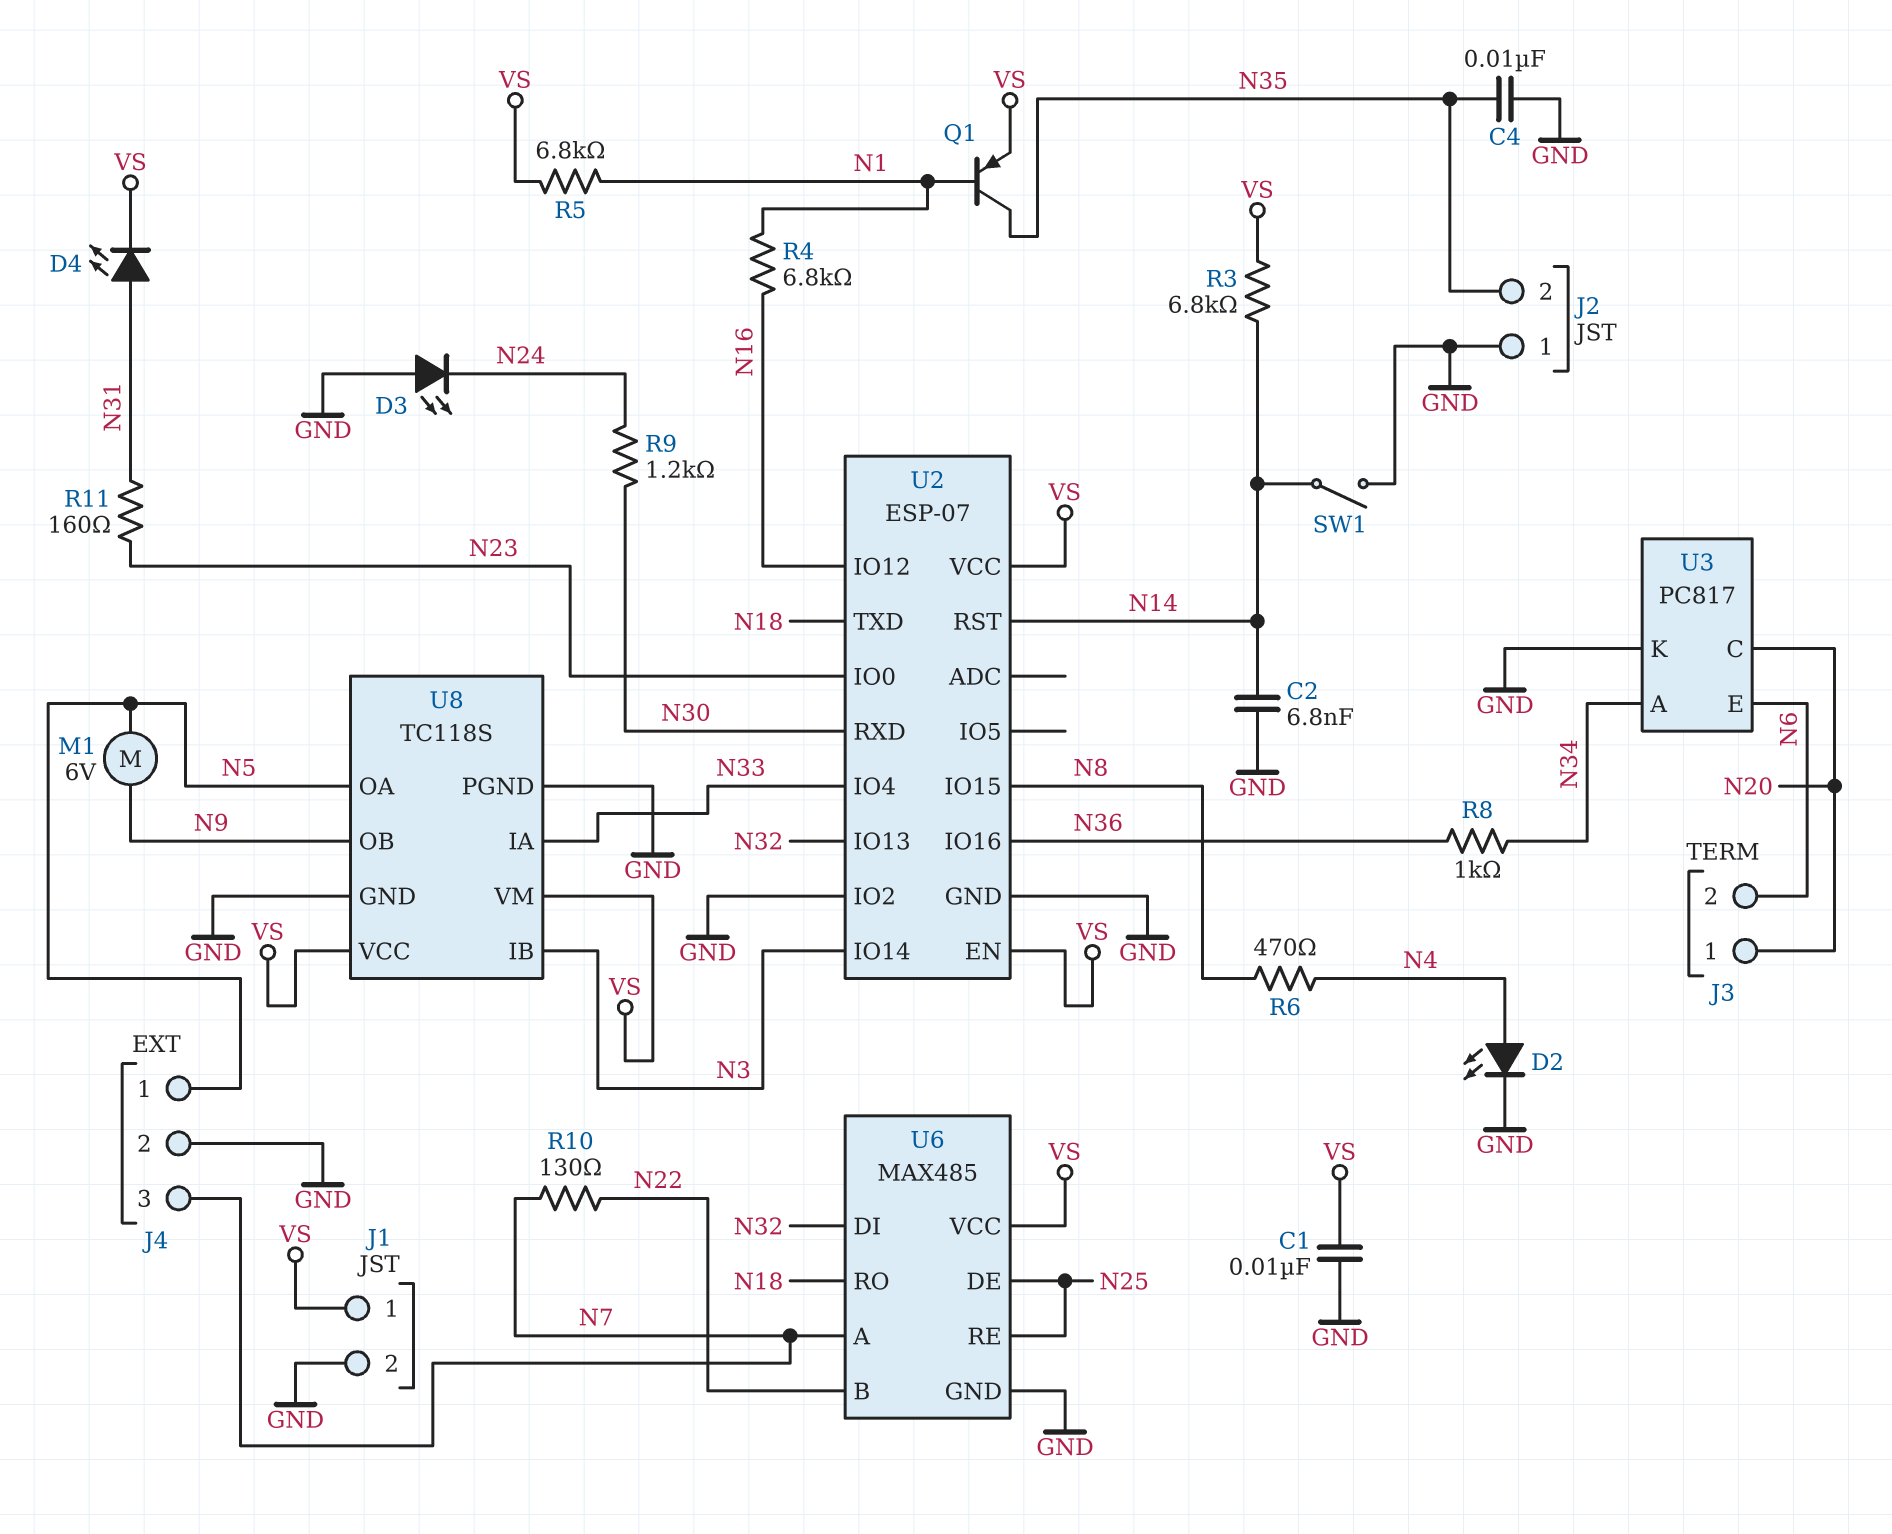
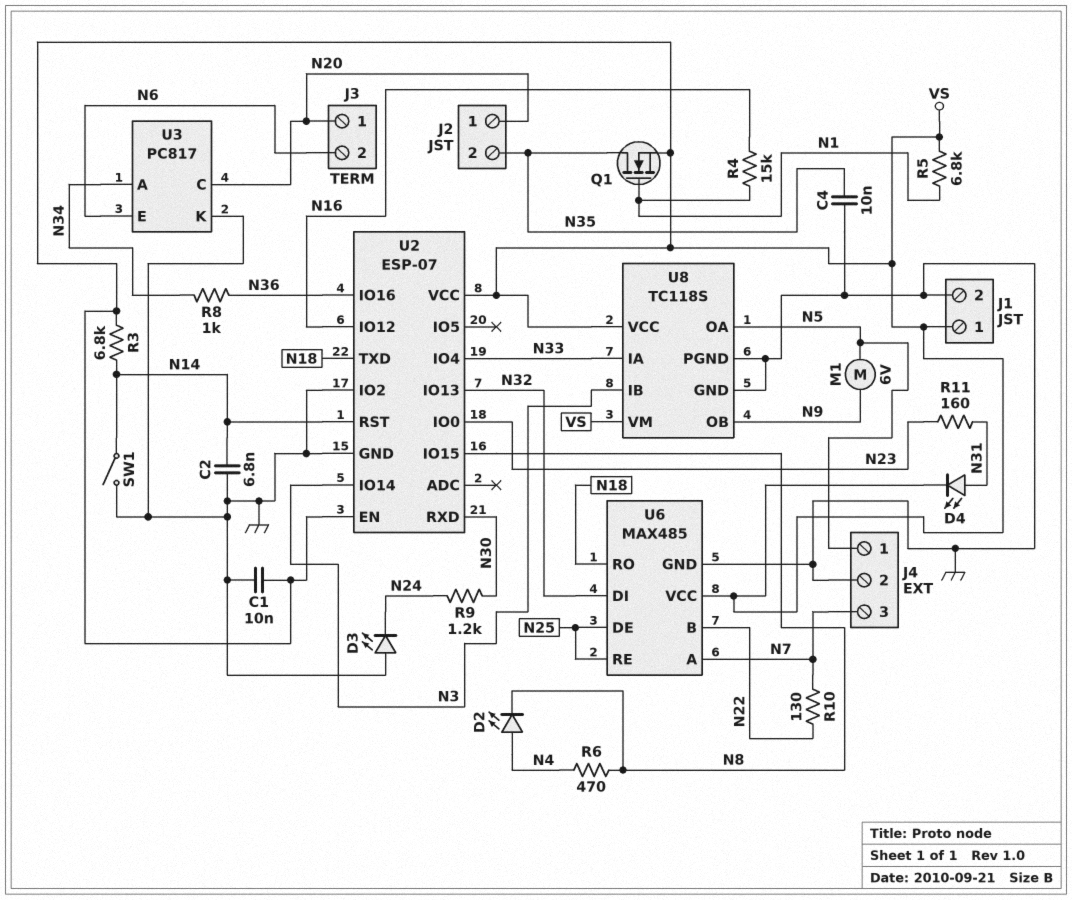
D2: LED (A N4, K GND) -> LED (A N4, K N8)
J2 pin 1: GND -> N20
Q1: PNP (B N1, C N35, E VS) -> NMOS (G N1, D N35, S VS)
R4: 6.8k (N1, N16) -> 15k (N1, N16)

